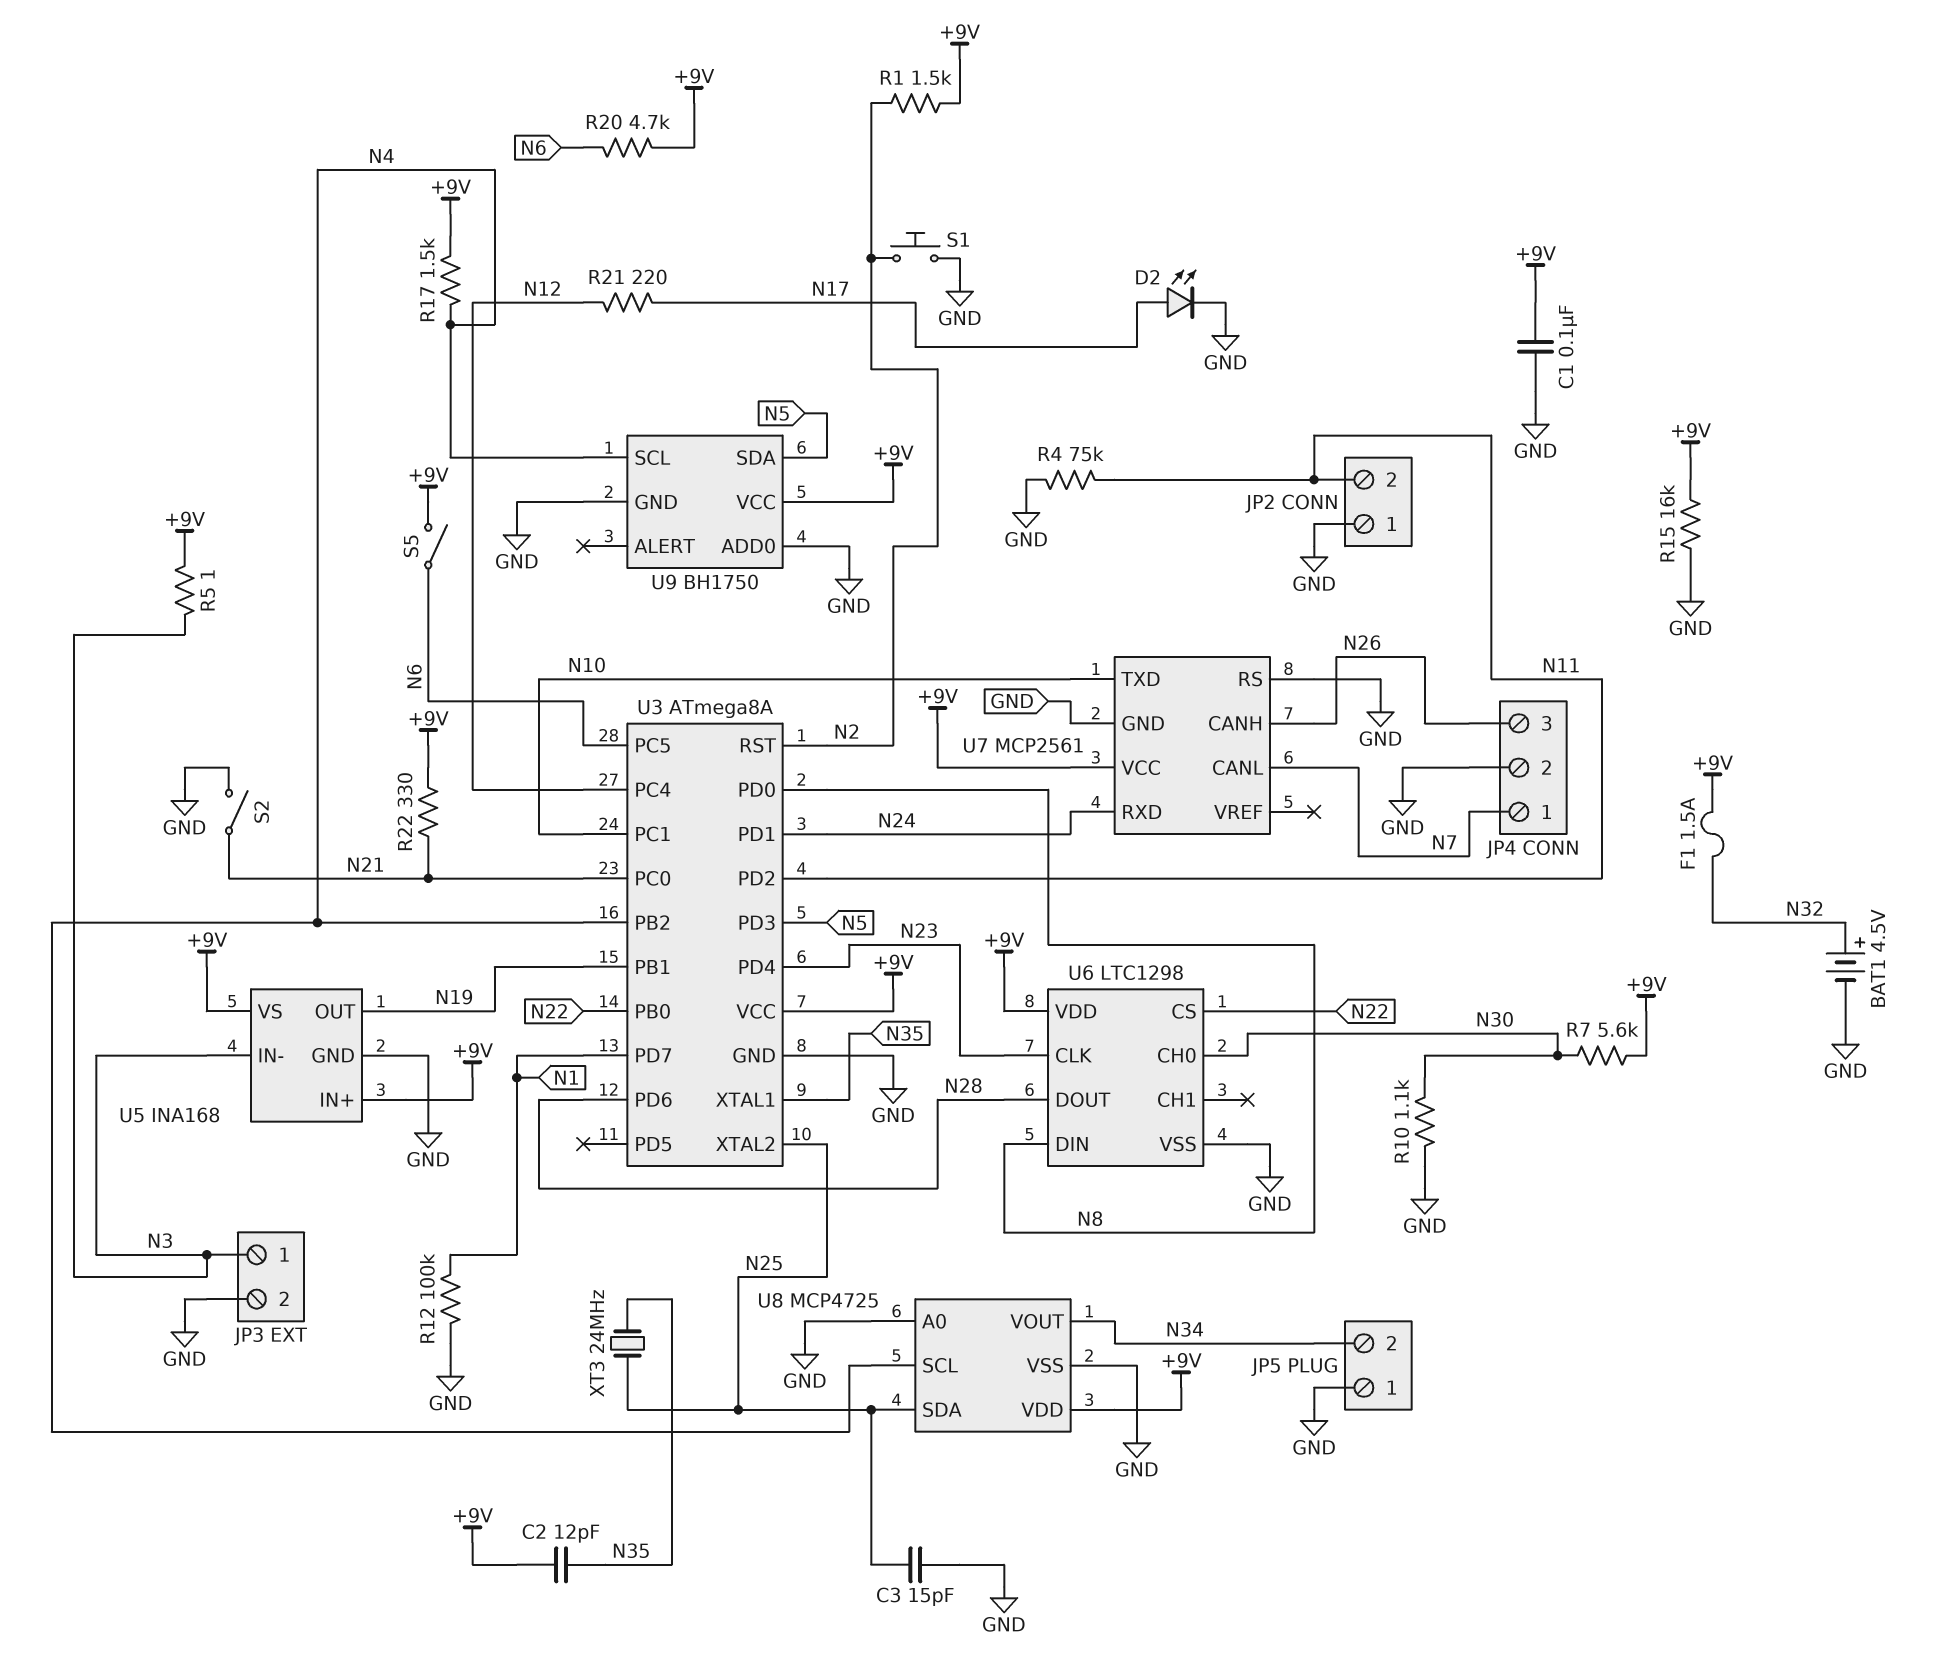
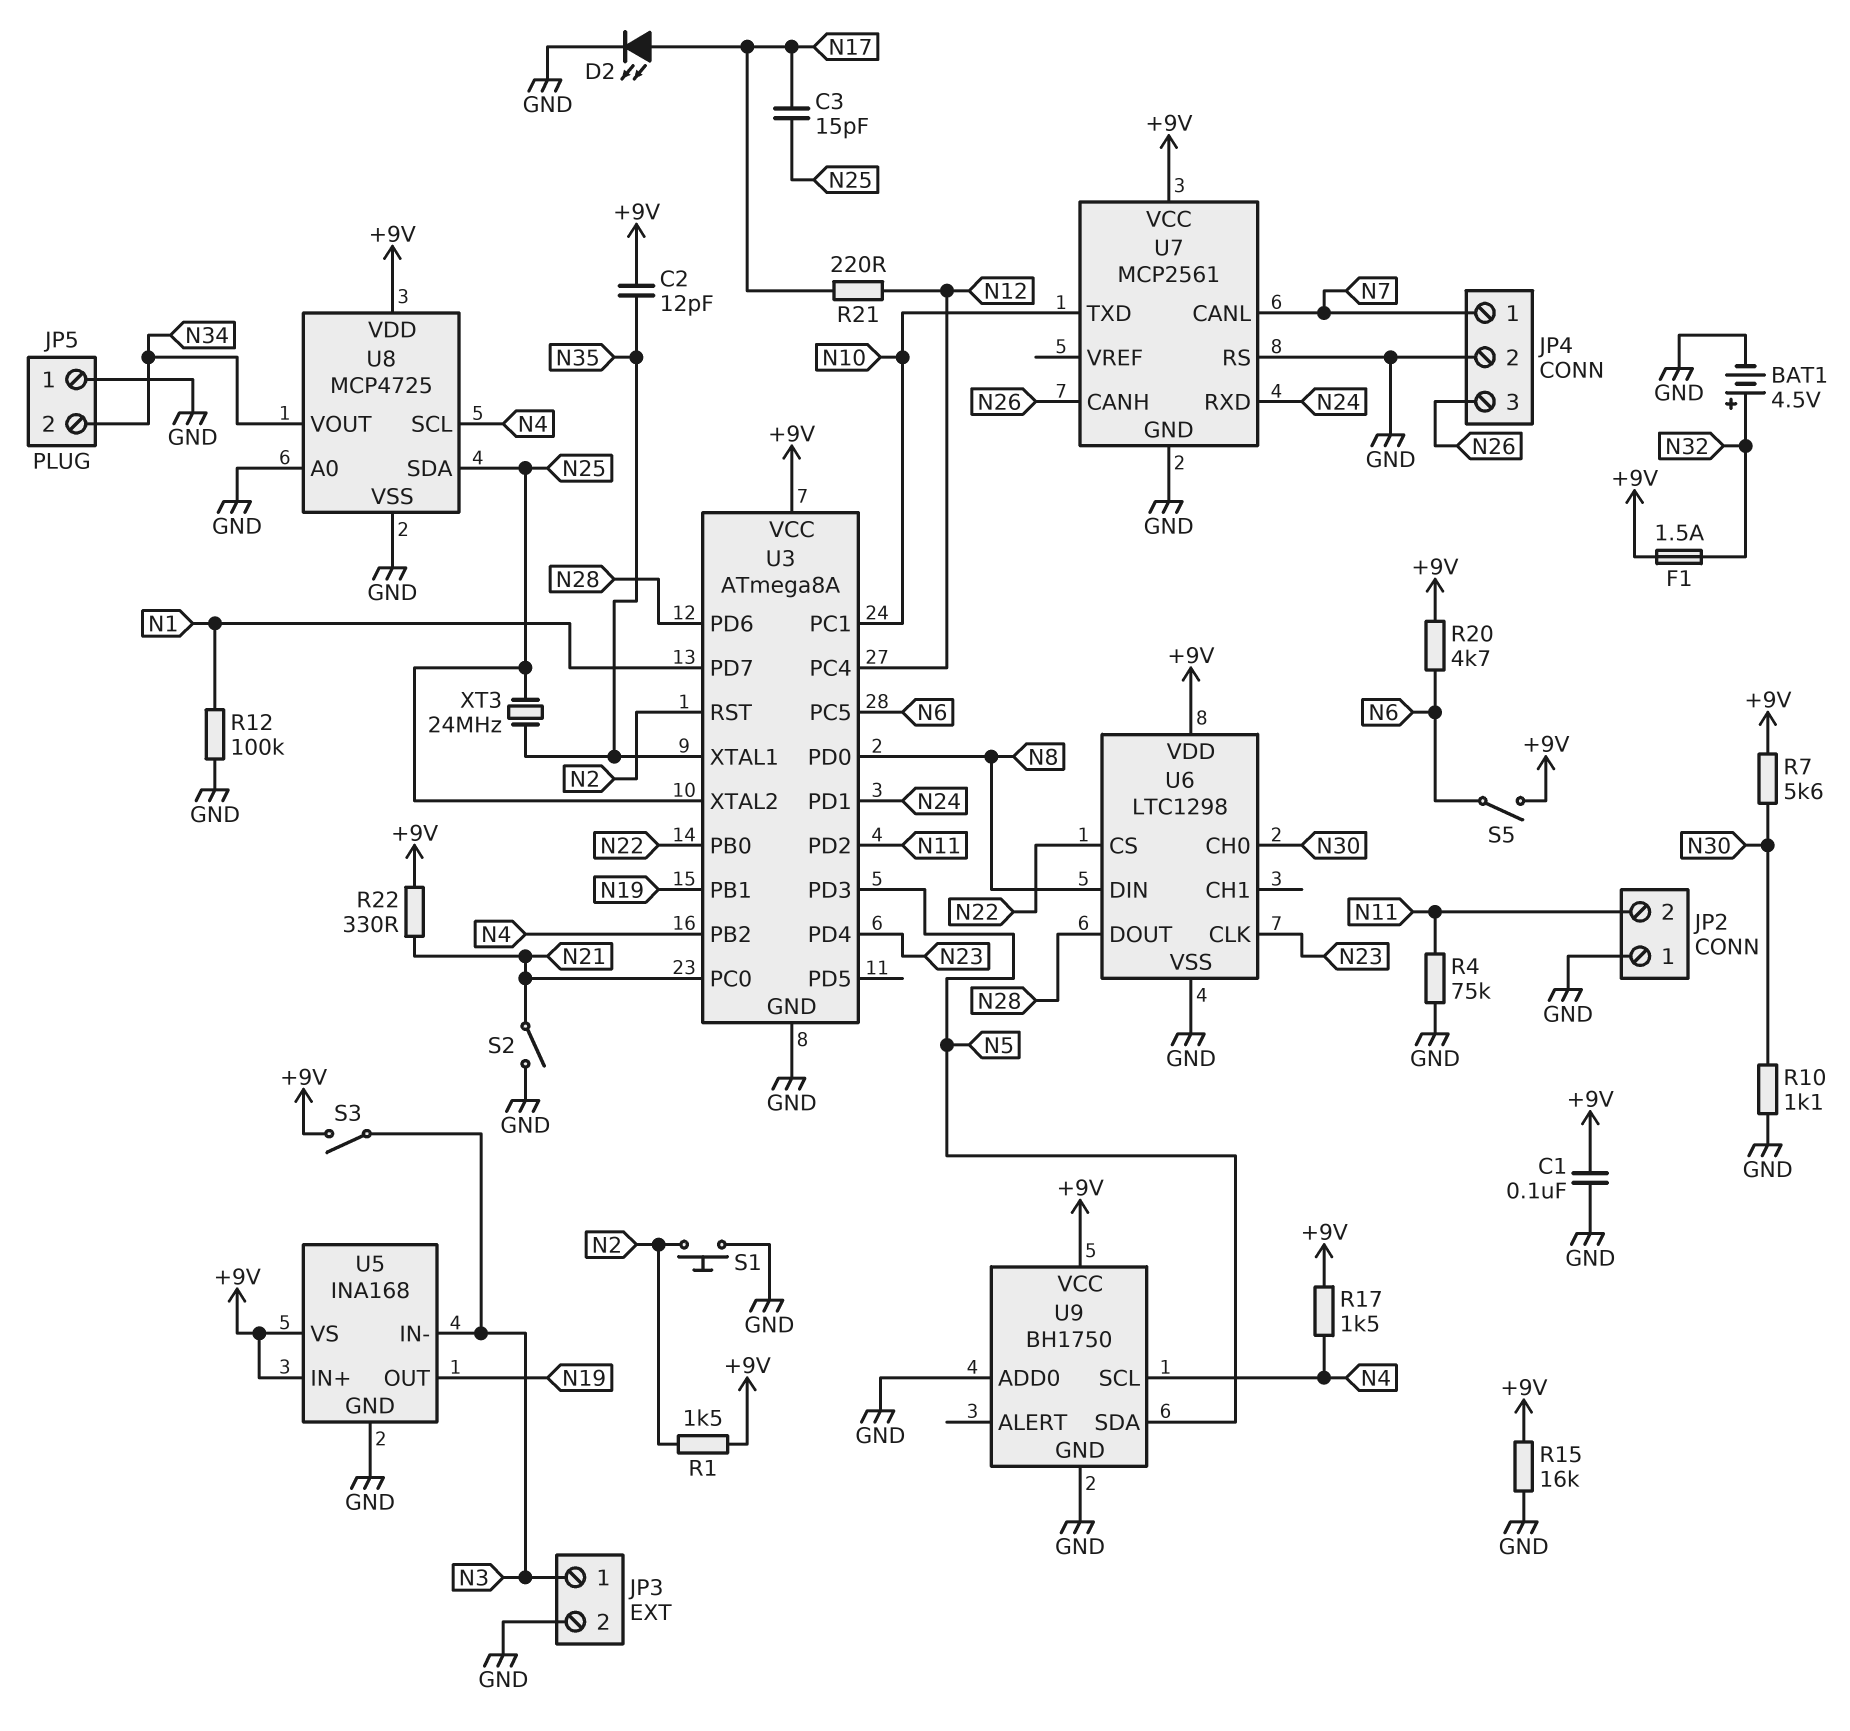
C3: 15pF (GND, N25) -> 15pF (N17, N25)
R5: 1 (+9V, N3) -> none
S3: none -> switch (+9V, N3)

